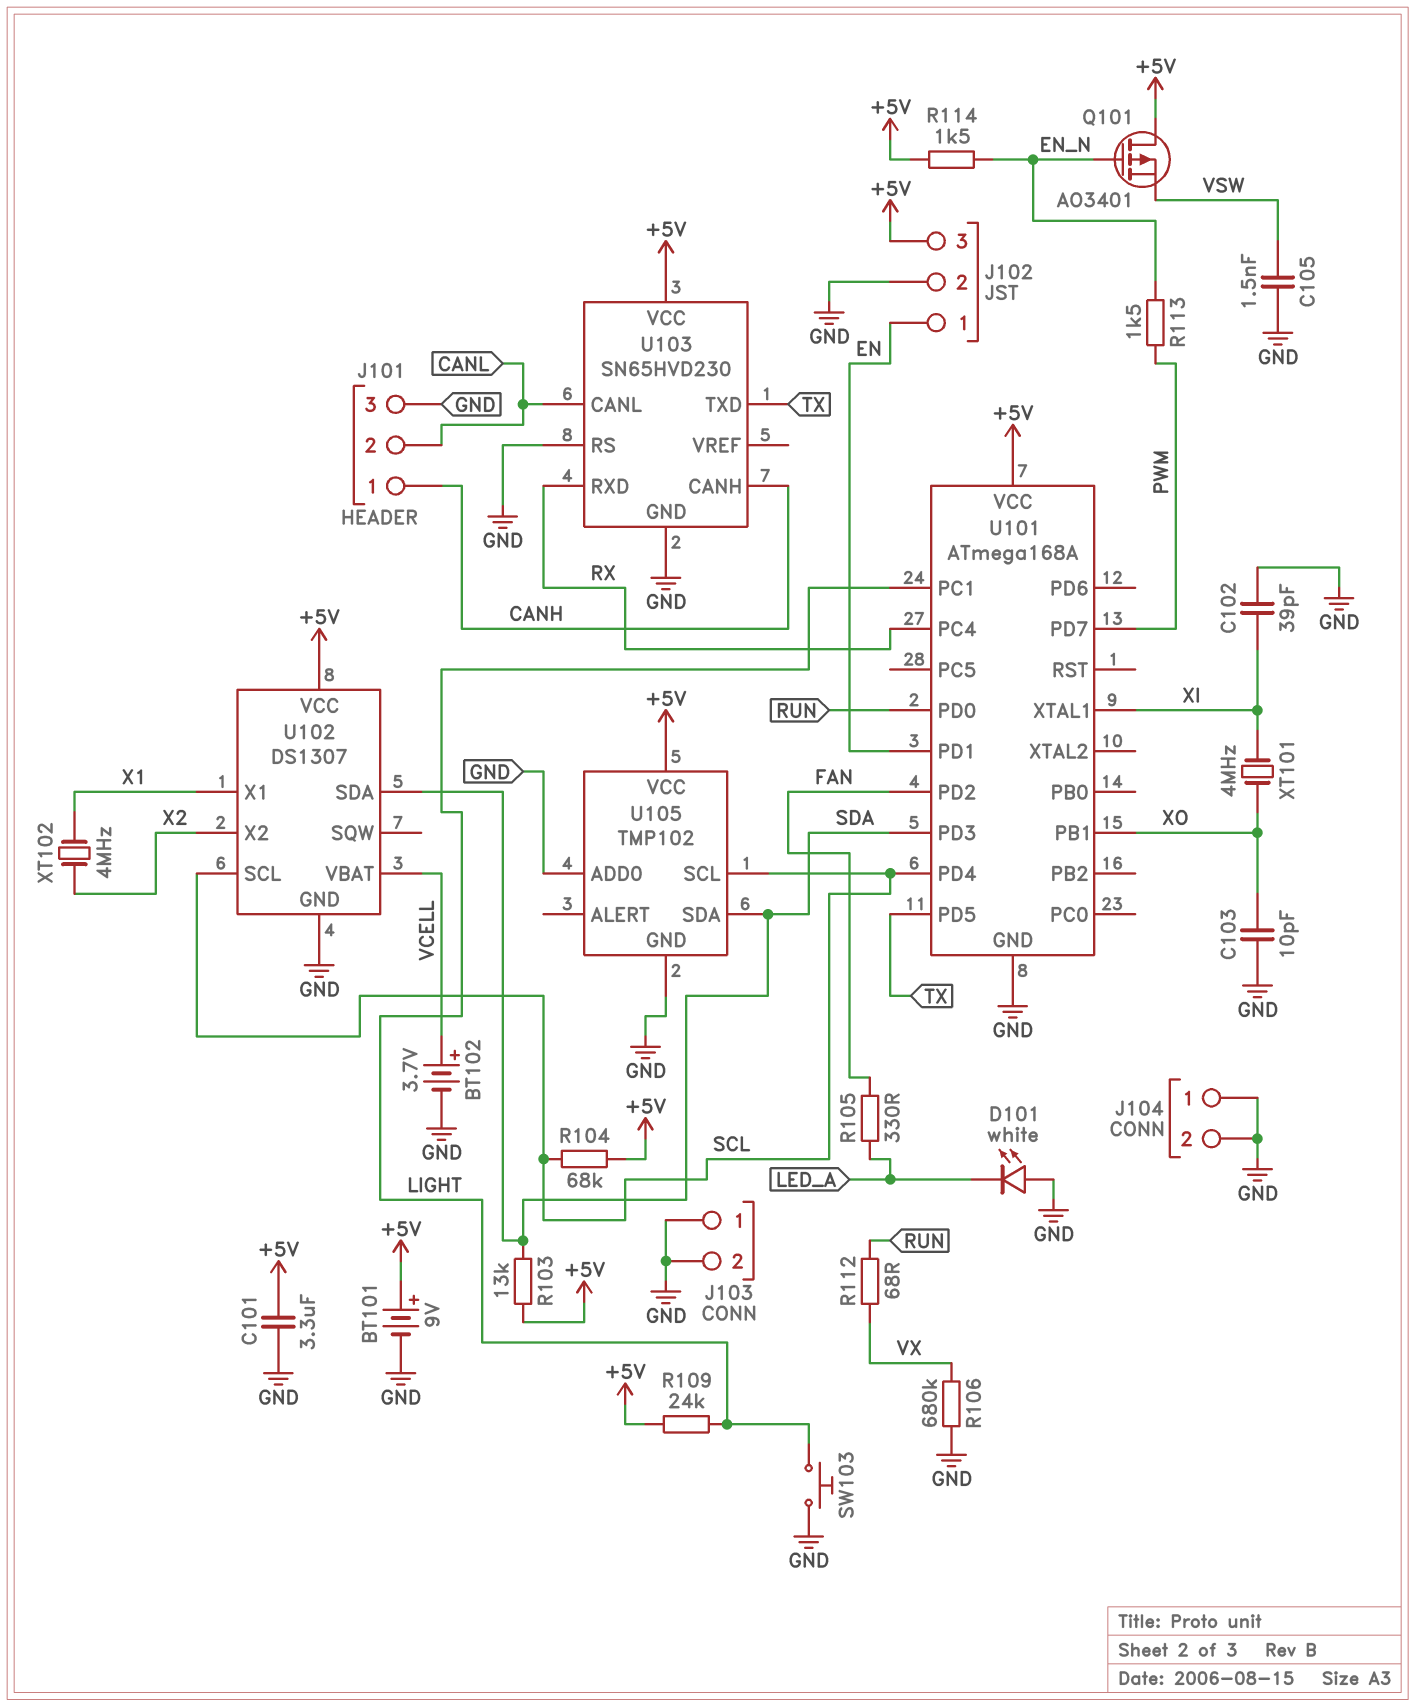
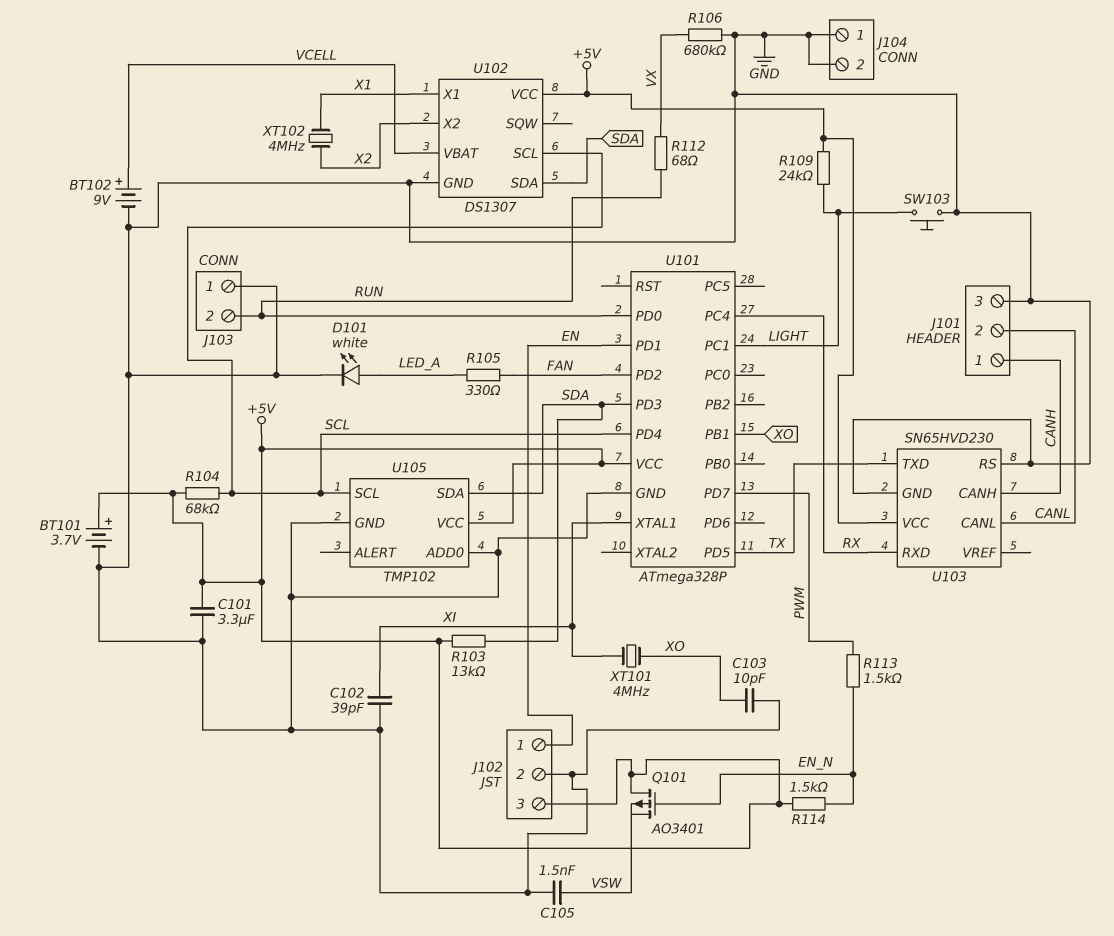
BT101: 9V (plus +5V, minus GND) -> 3.7V (plus +5V, minus GND)
BT102: 3.7V (plus VCELL, minus GND) -> 9V (plus VCELL, minus GND)
D101: LED white (A GND, K LED_A) -> LED white (A LED_A, K GND)
J103 pin 2: GND -> RUN
U101: ATmega168A -> ATmega328P

